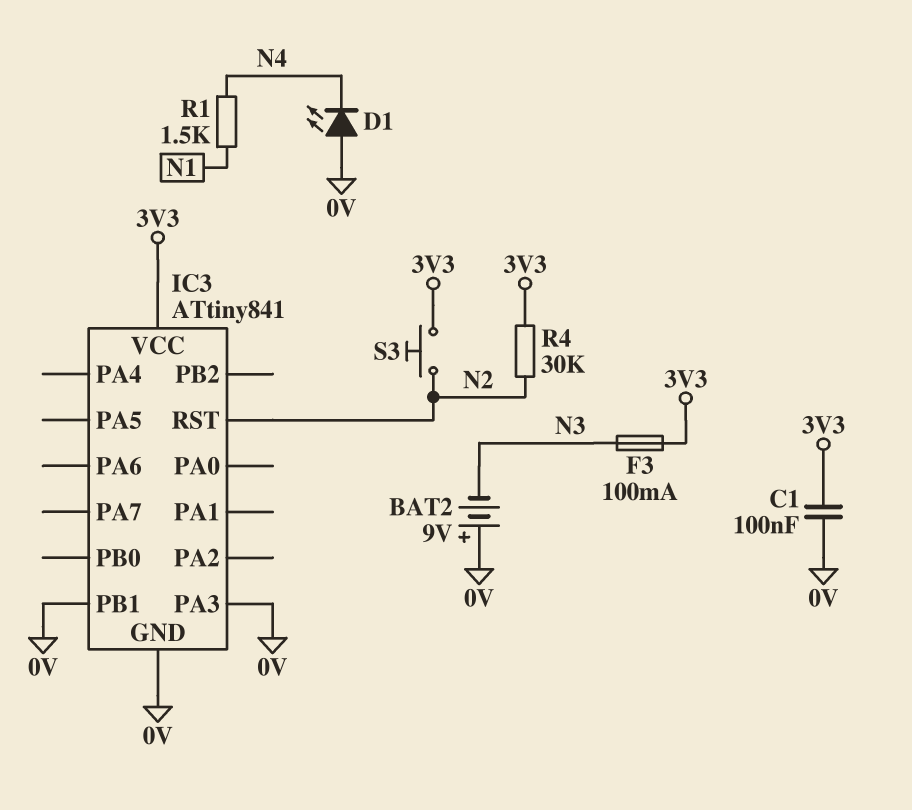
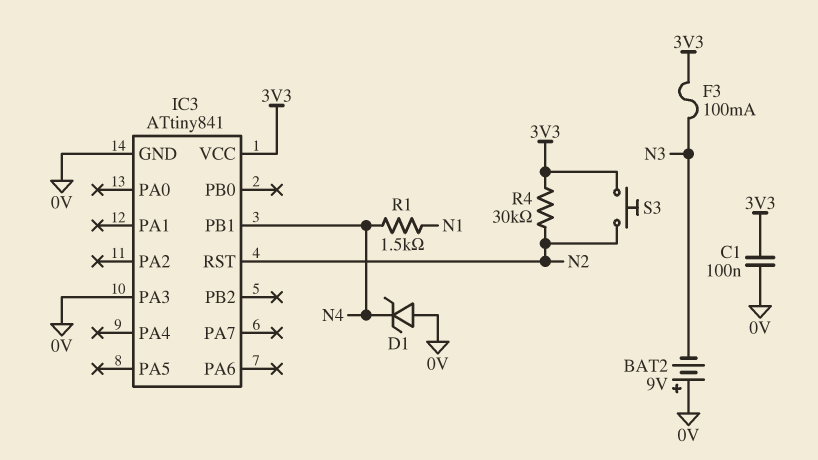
D1: LED (A 0V, K N4) -> zener (A 0V, K N4)
IC3 pin PB1: 0V -> N4

